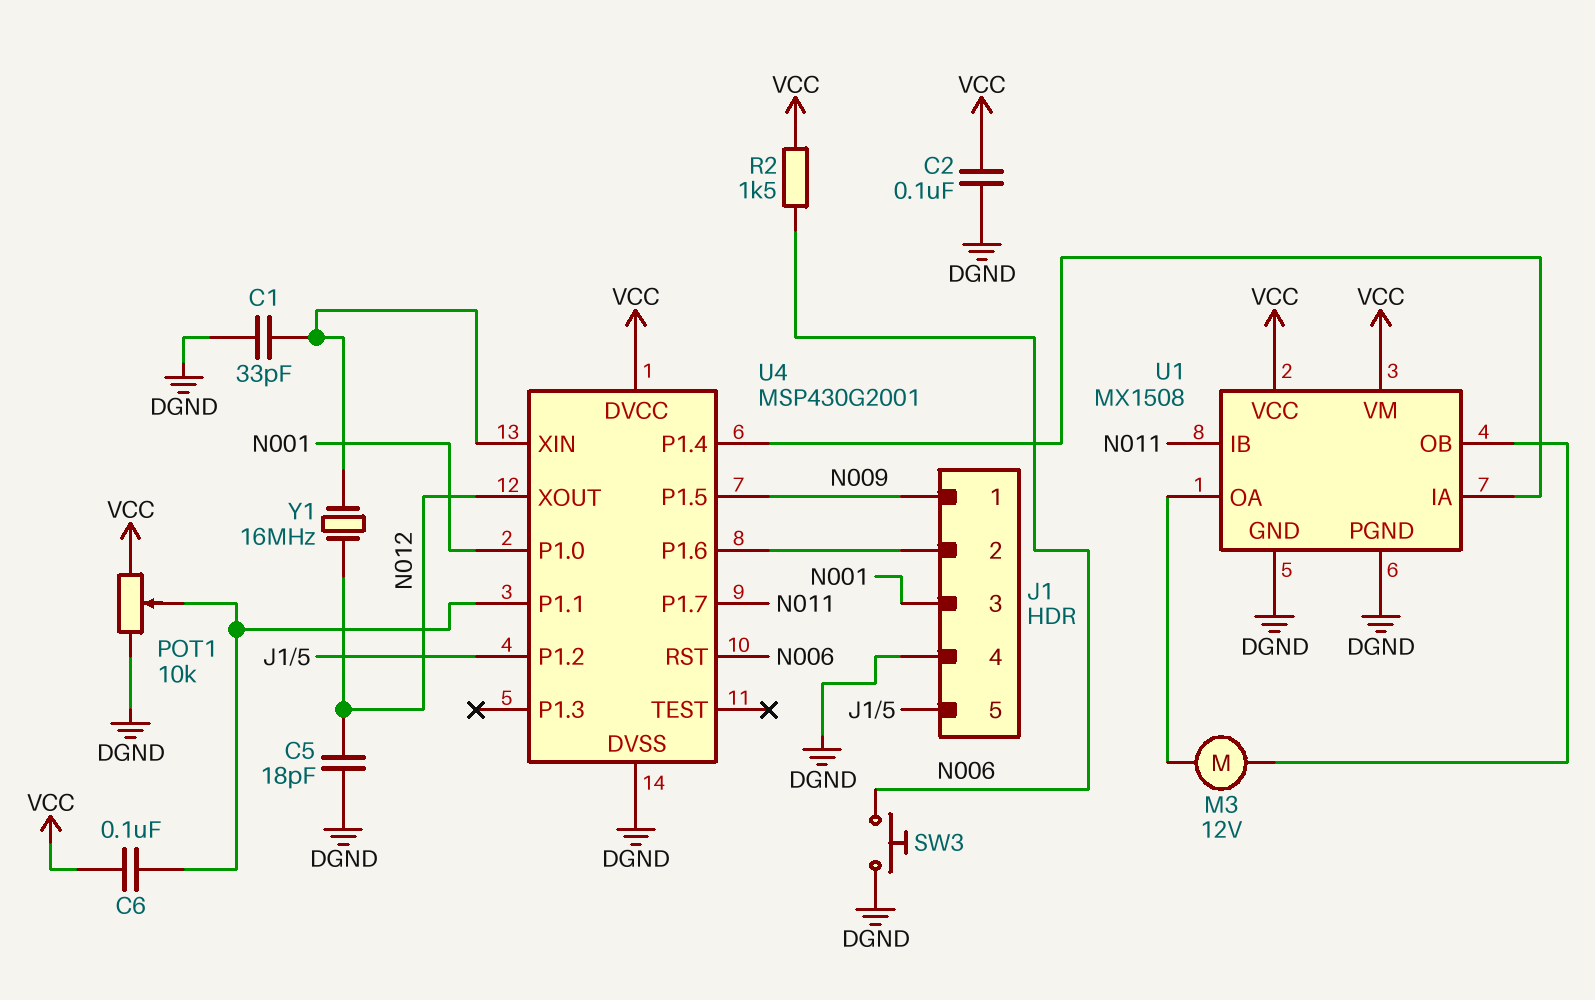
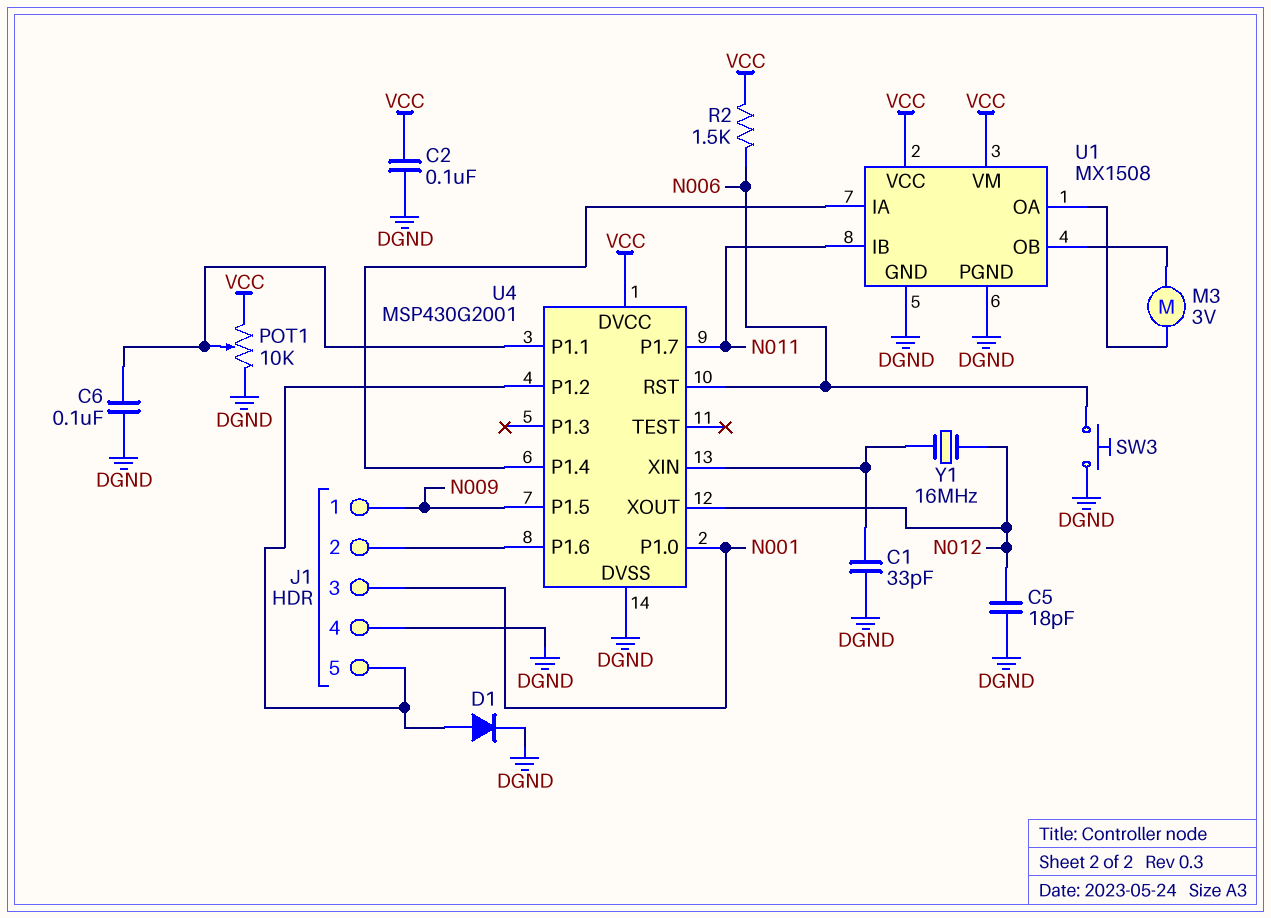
C6: 100nF (U4/P1.1, VCC) -> 100nF (DGND, U4/P1.1)
D1: none -> diode (A J1/5, K DGND)
M3: motor 12V (U1/OA, U1/OB) -> motor 3V (U1/OA, U1/OB)

